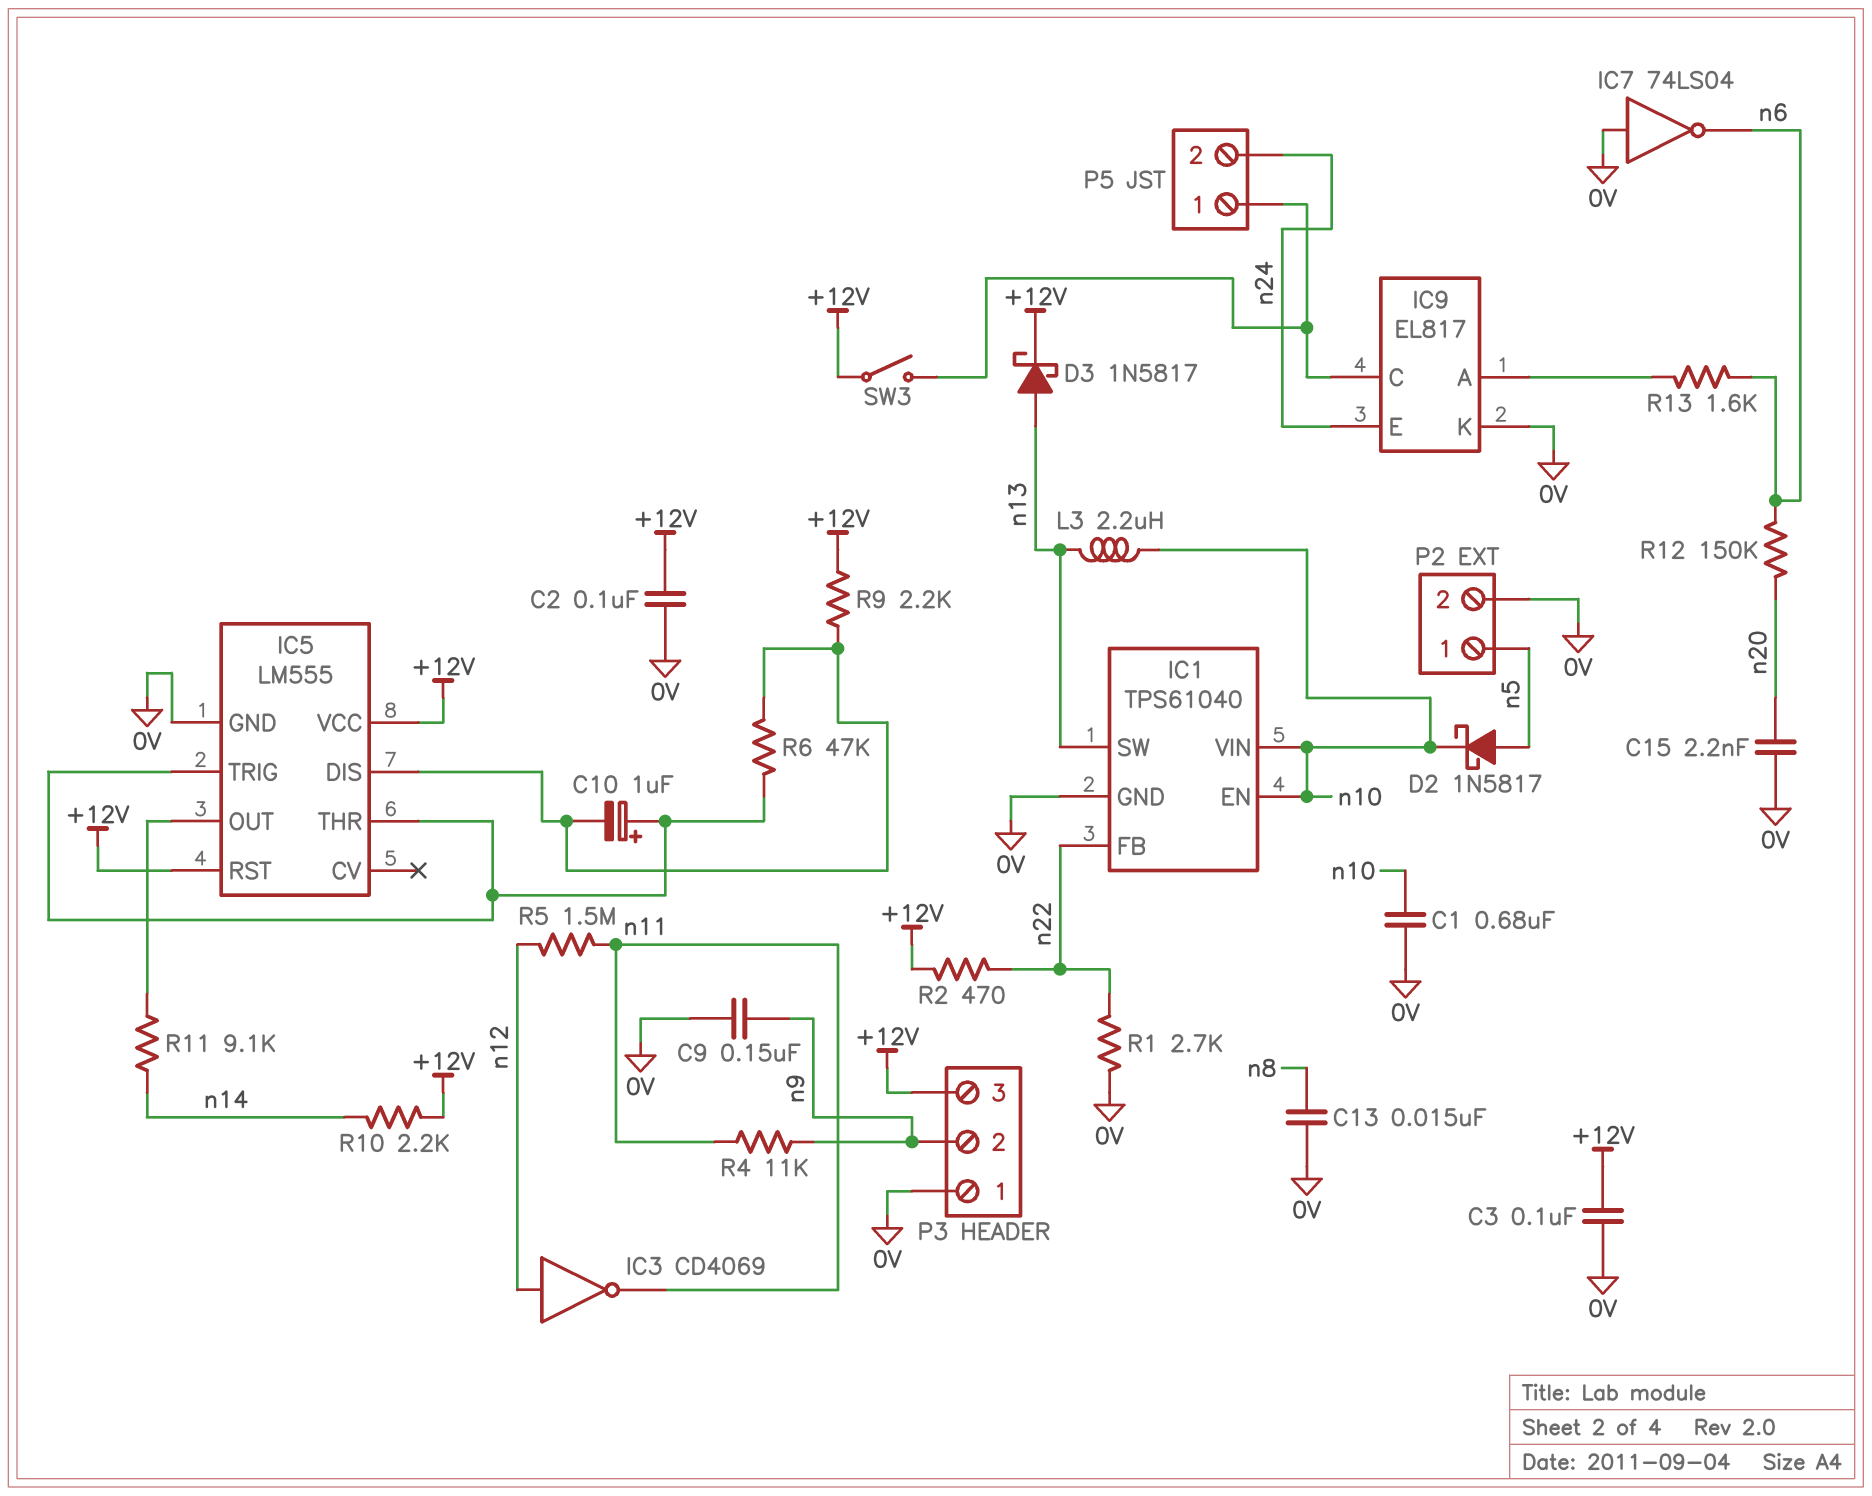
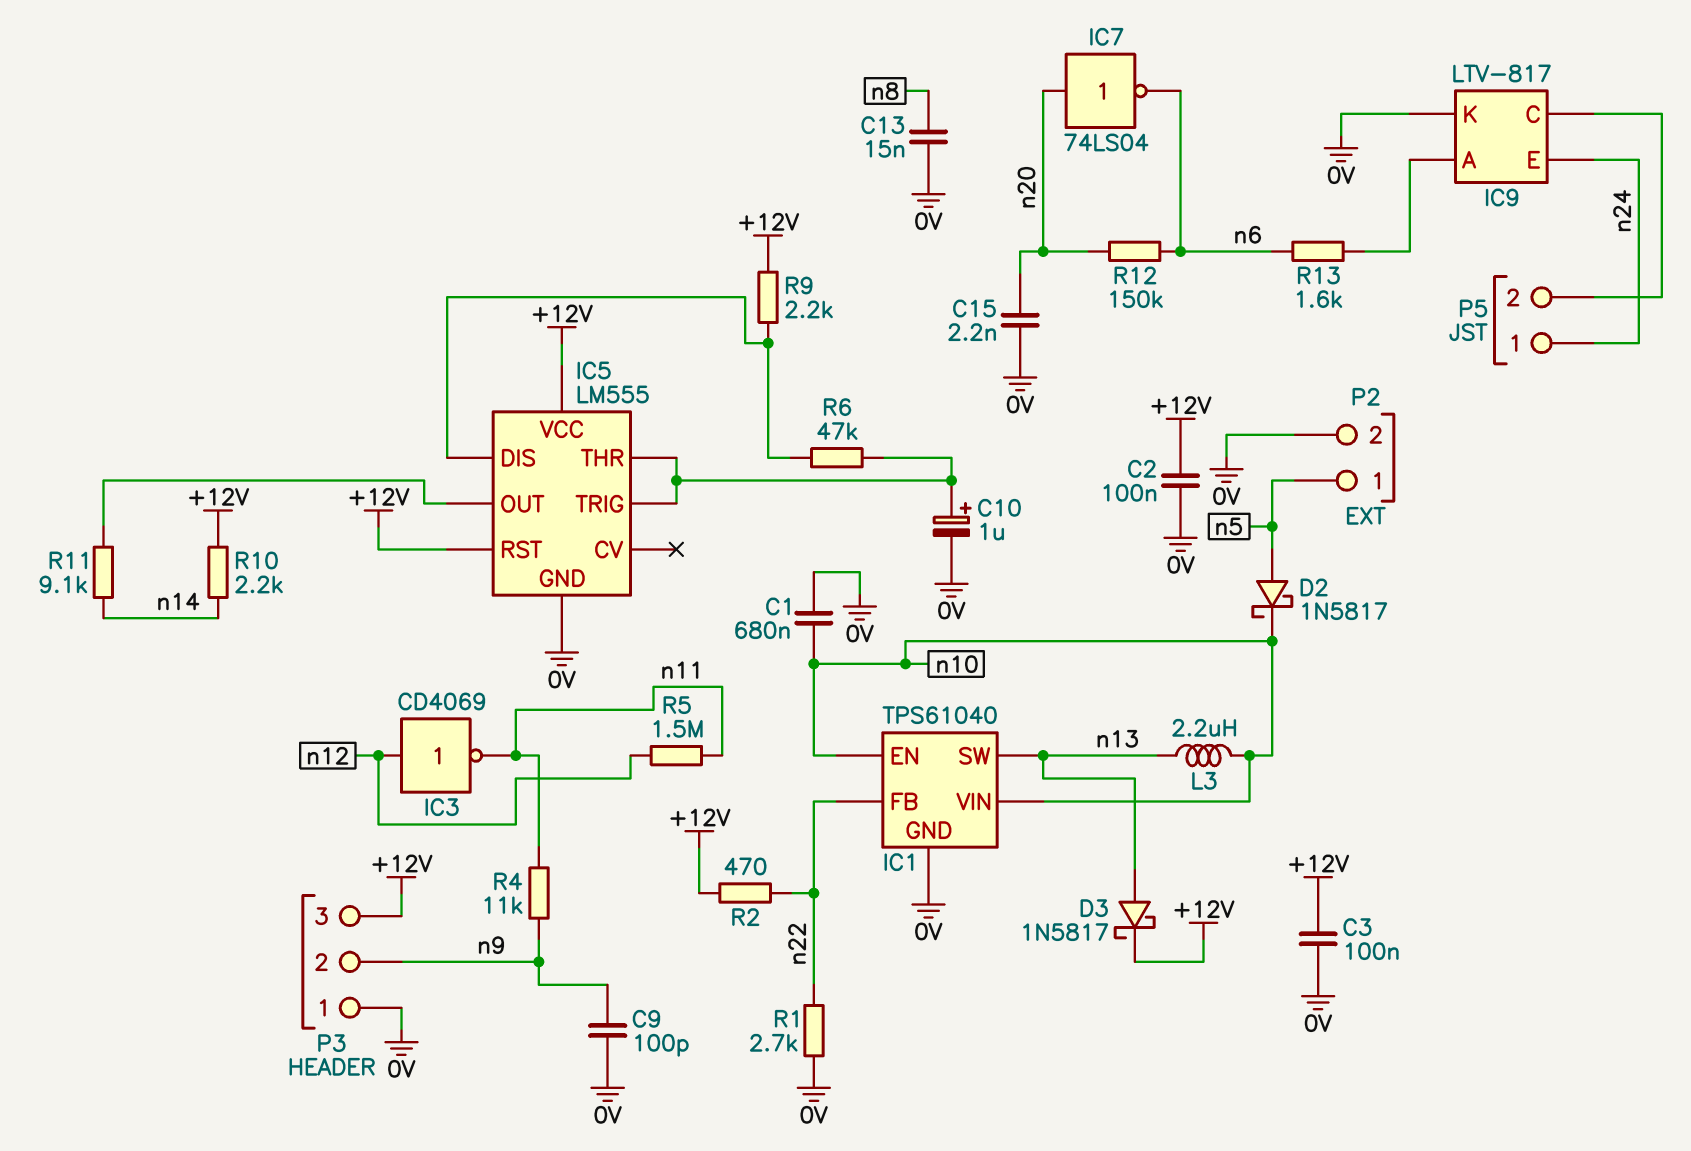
C9: 150nF (0V, n9) -> 100pF (0V, n9)
C10: 1uF (plus IC5/THR, minus IC5/DIS) -> 1uF (plus IC5/THR, minus 0V)
IC7: NOT 74LS04 (in 0V, out n6) -> NOT 74LS04 (in n20, out n6)
IC9: EL817 -> LTV-817
P5 pin 1: IC9/C -> n24
P5 pin 2: n24 -> IC9/C
SW3: switch (+12V, IC9/C) -> none

